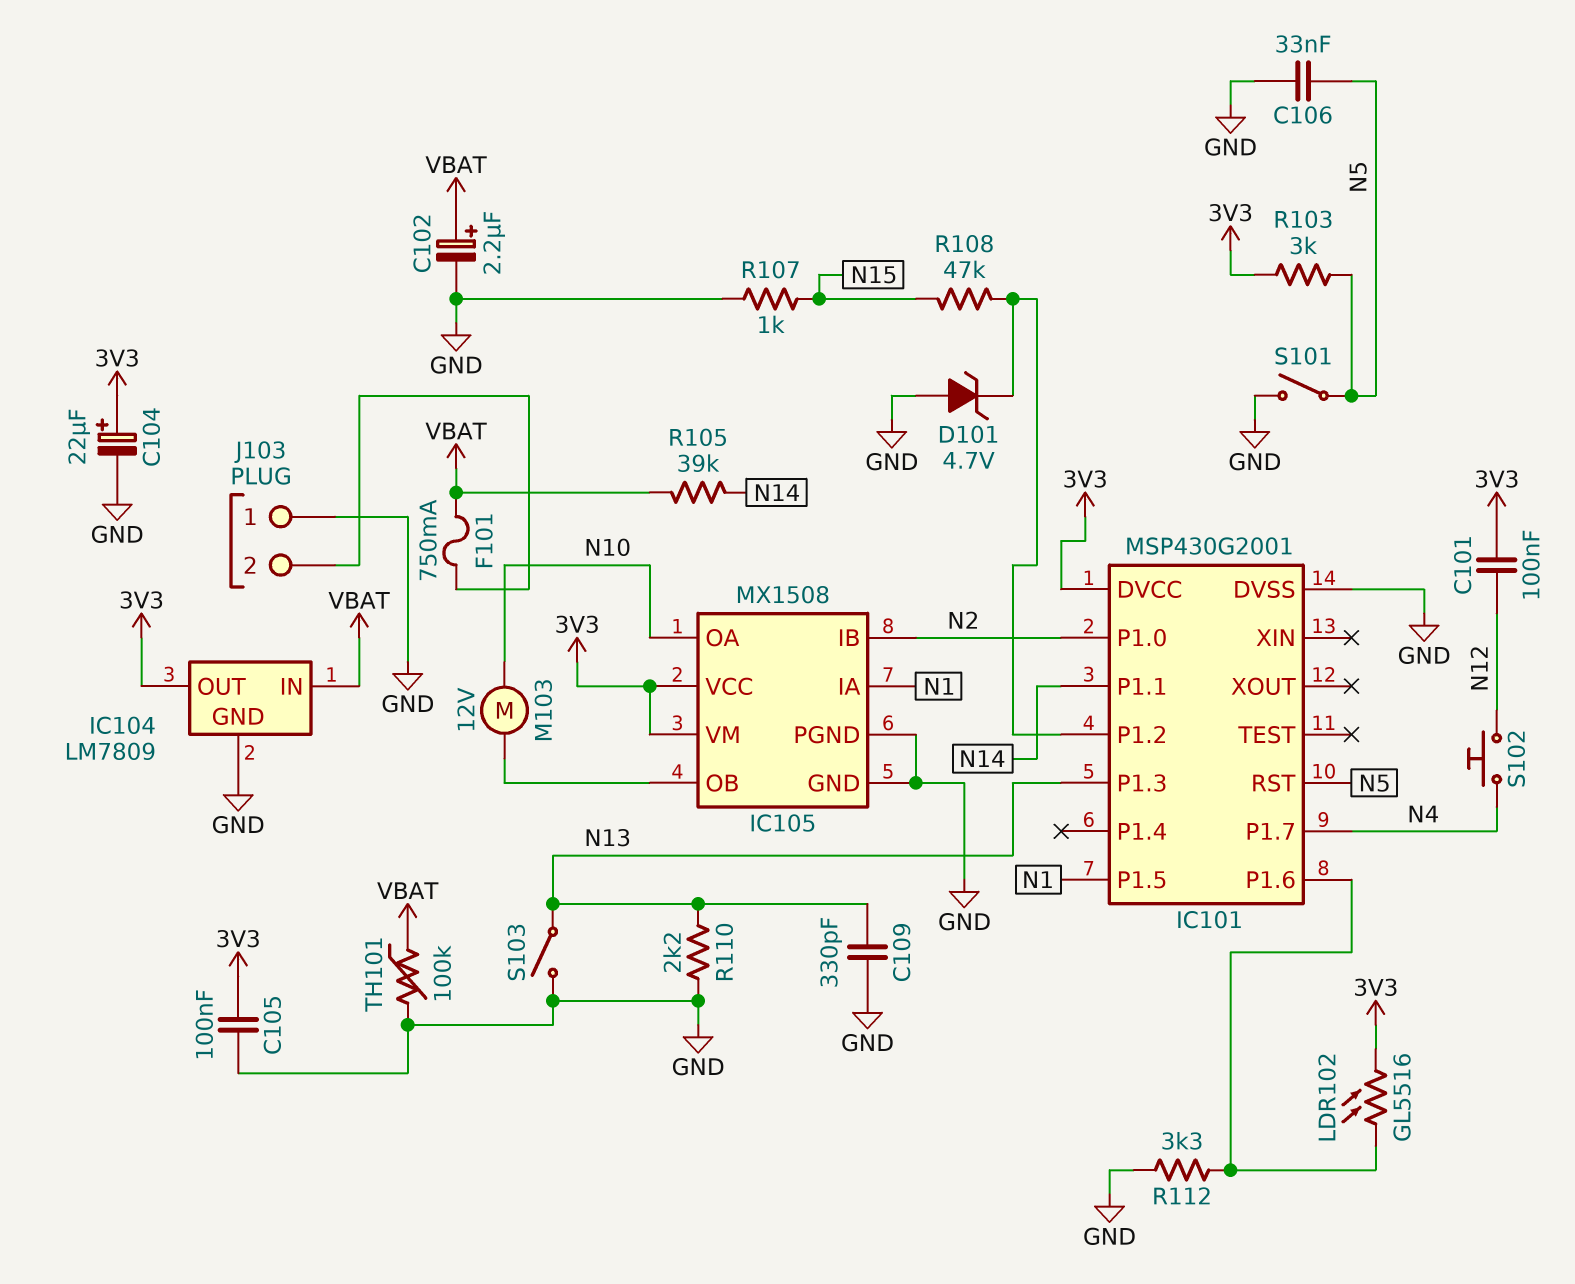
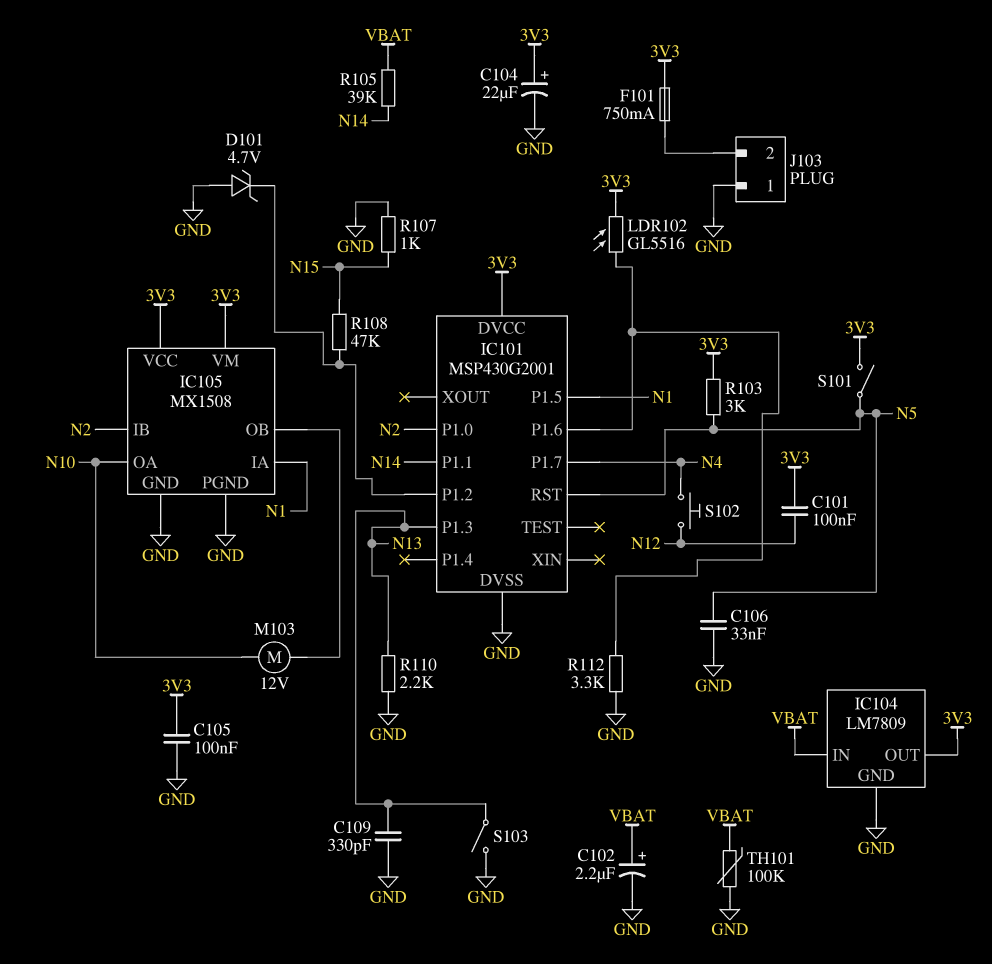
F101: 750mA (J103/2, VBAT) -> 750mA (3V3, J103/2)
S101: switch (GND, N5) -> switch (3V3, N5)

